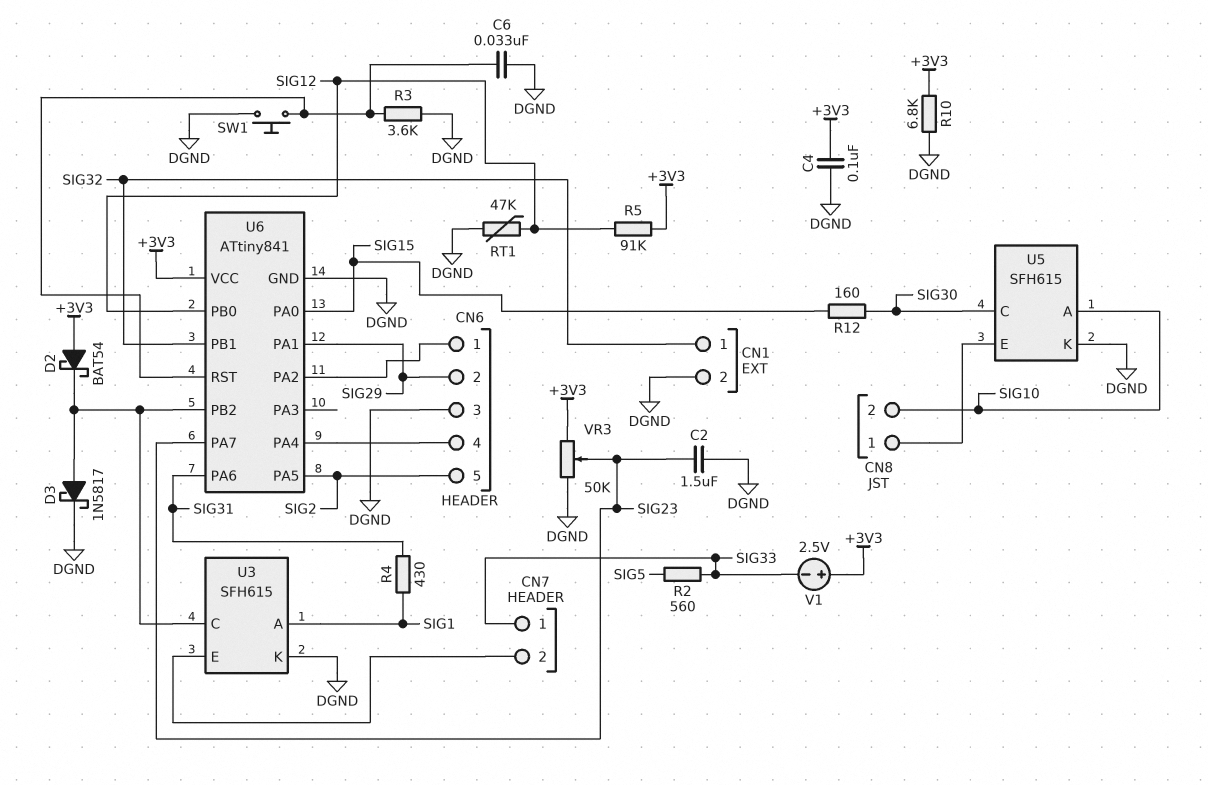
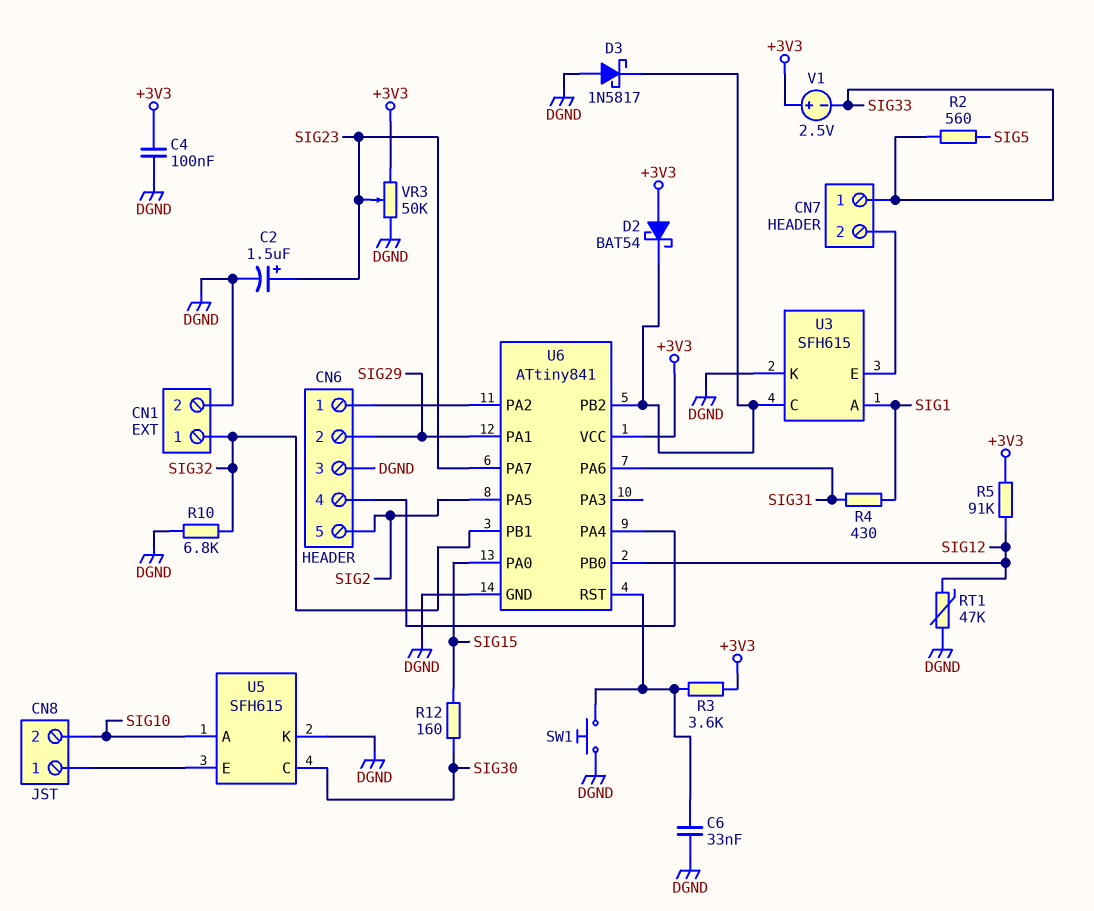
C2: 1.5uF (DGND, SIG23) -> 1.5uF (plus SIG23, minus DGND)
D3: schottky 1N5817 (A U3/C, K DGND) -> schottky 1N5817 (A DGND, K U3/C)
R3: 3.6k (DGND, U6/RST) -> 3.6k (+3V3, U6/RST)
R10: 6.8k (+3V3, DGND) -> 6.8k (DGND, SIG32)

